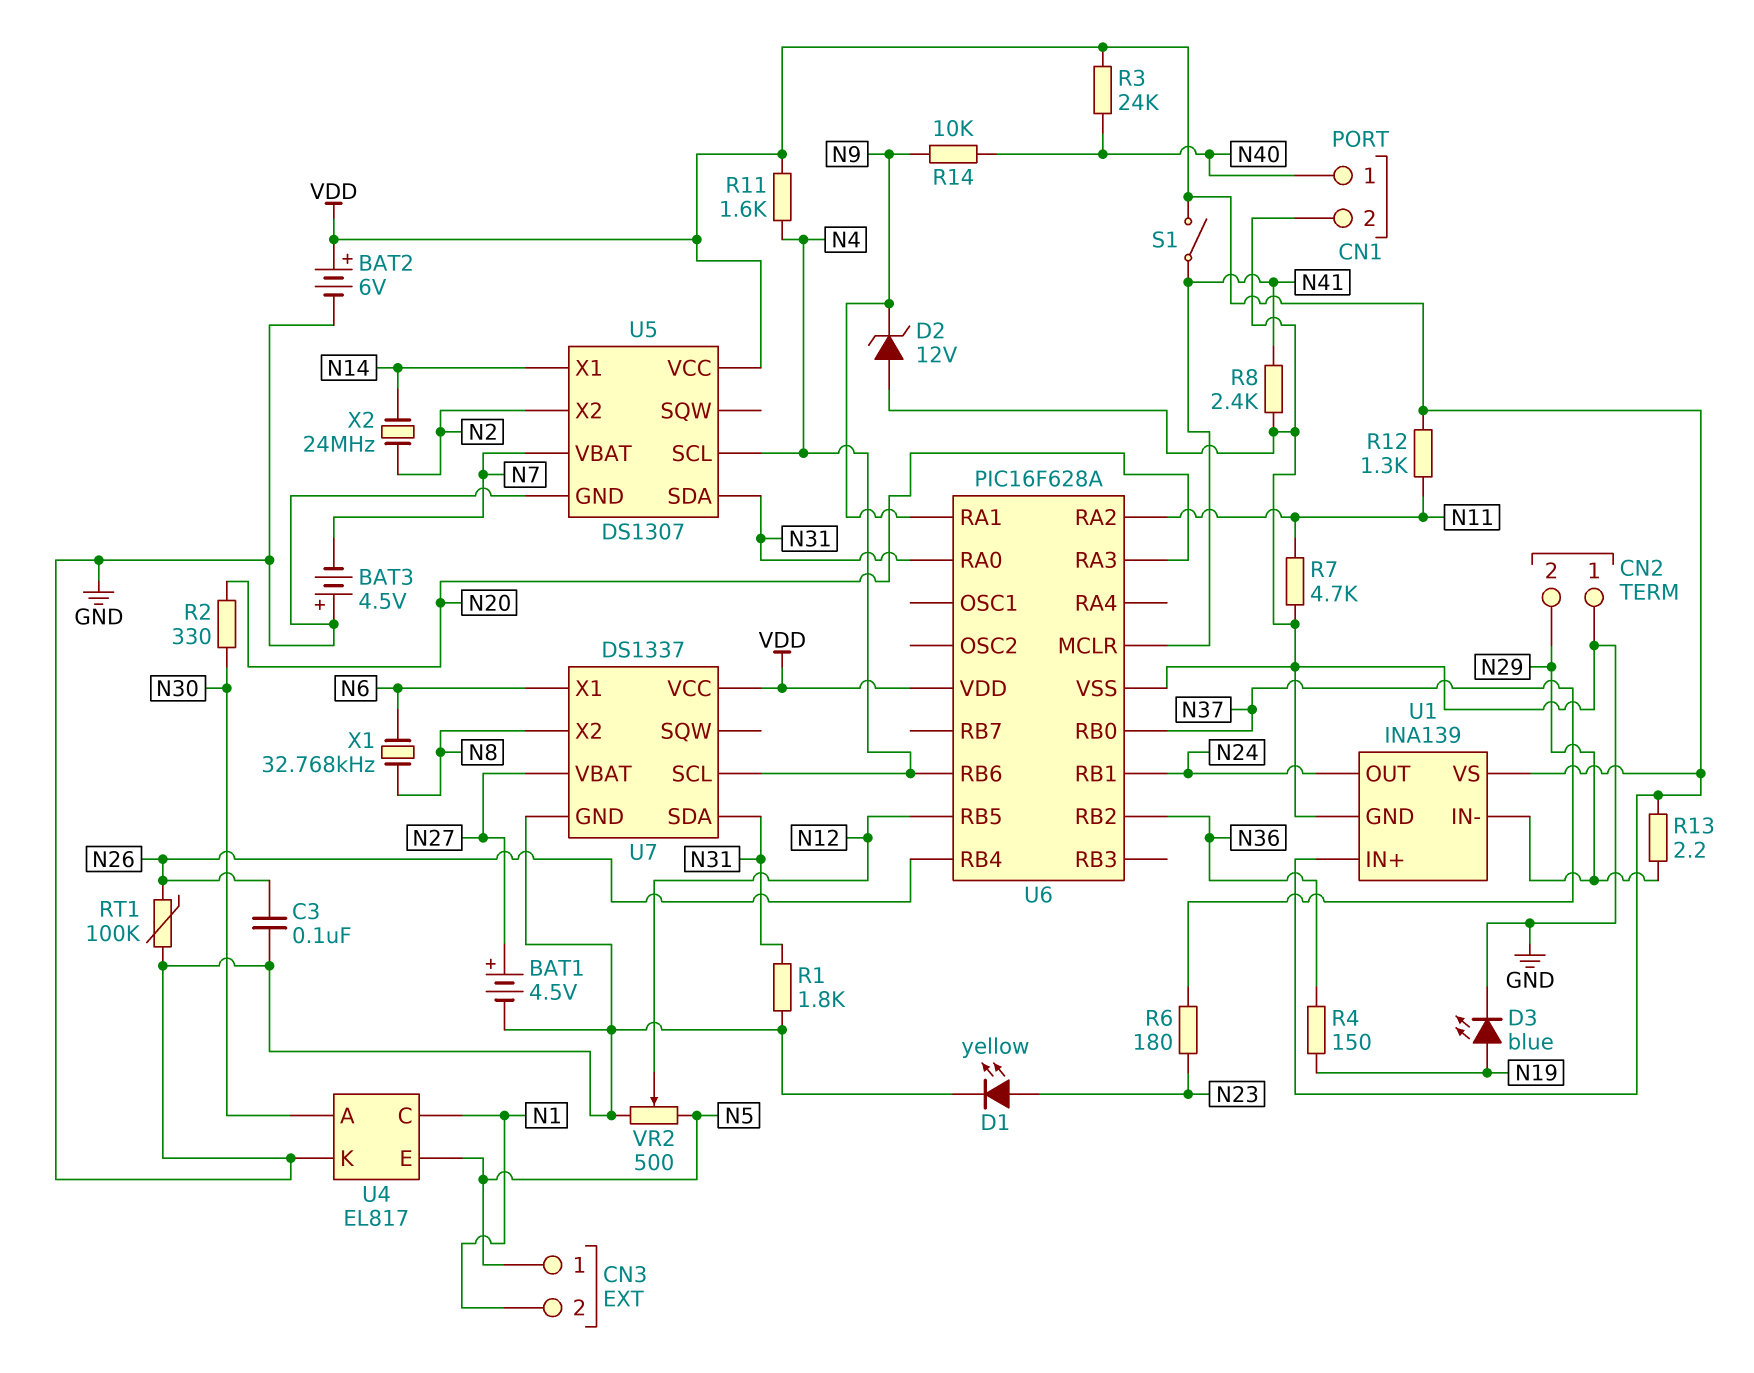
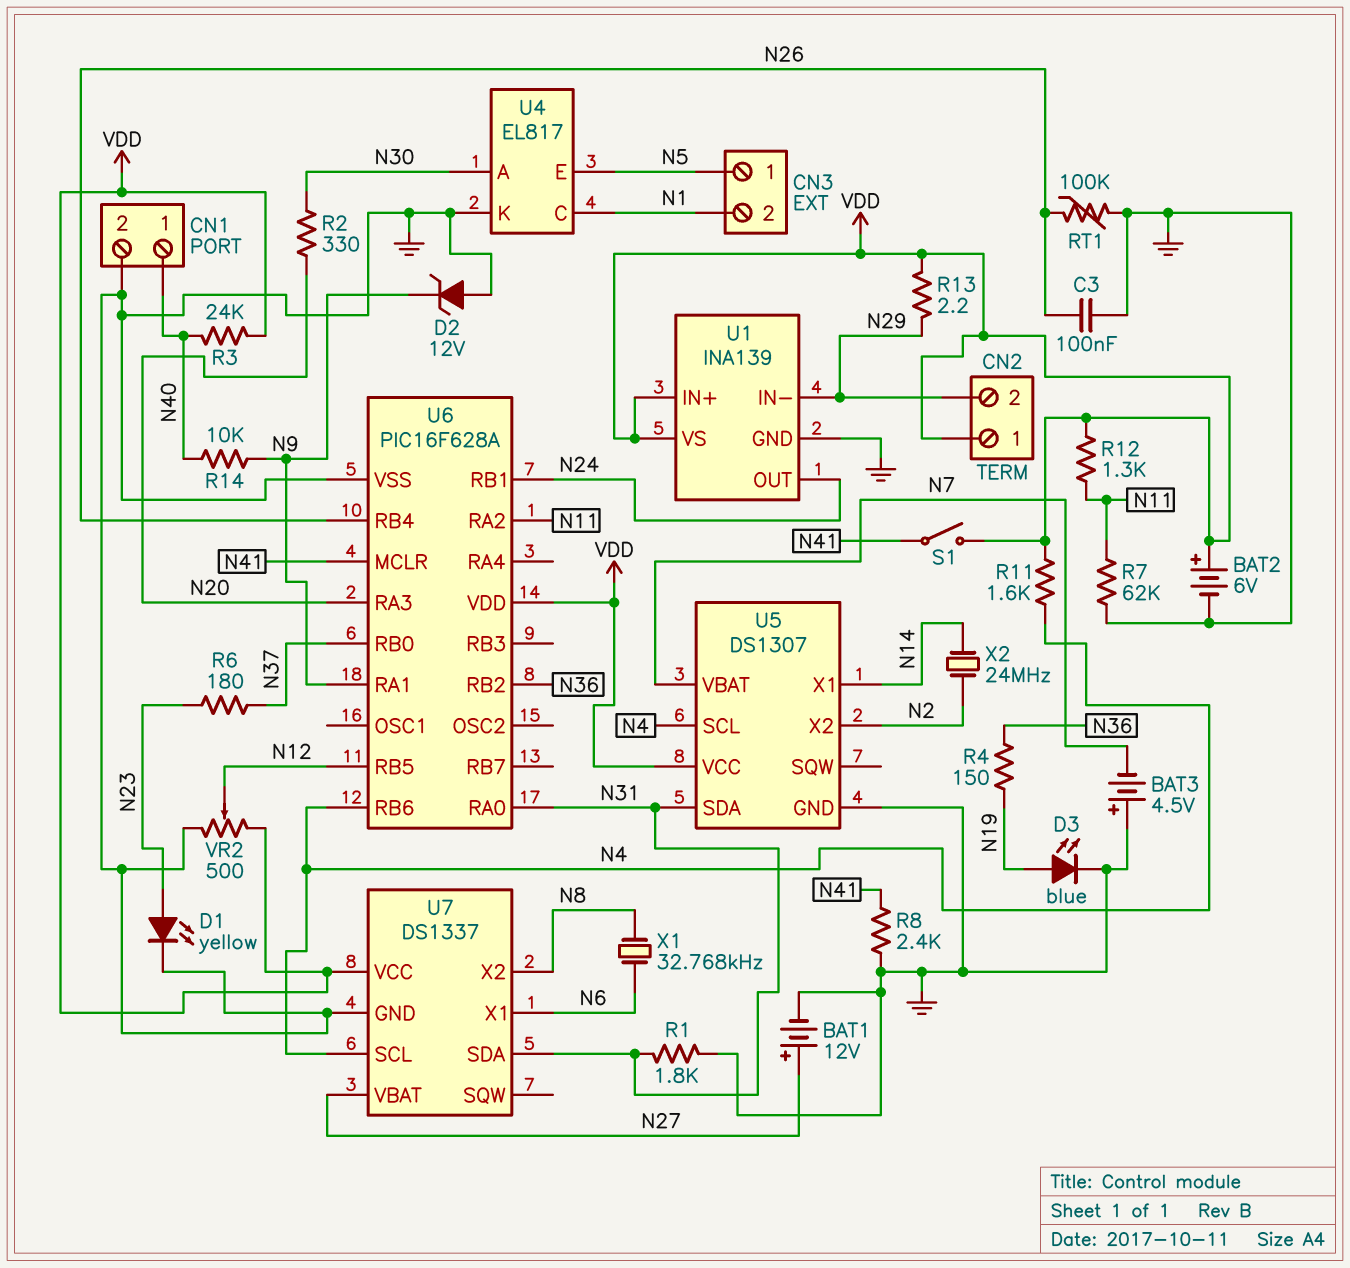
BAT1: 4.5V (plus N27, minus GND) -> 12V (plus N27, minus GND)
CN2 pin 1: GND -> VDD
R7: 4.7k (GND, N11) -> 62k (GND, N11)
VR2: 500 (GND, N5, wiper N12) -> 500 (GND, VDD, wiper N12)

